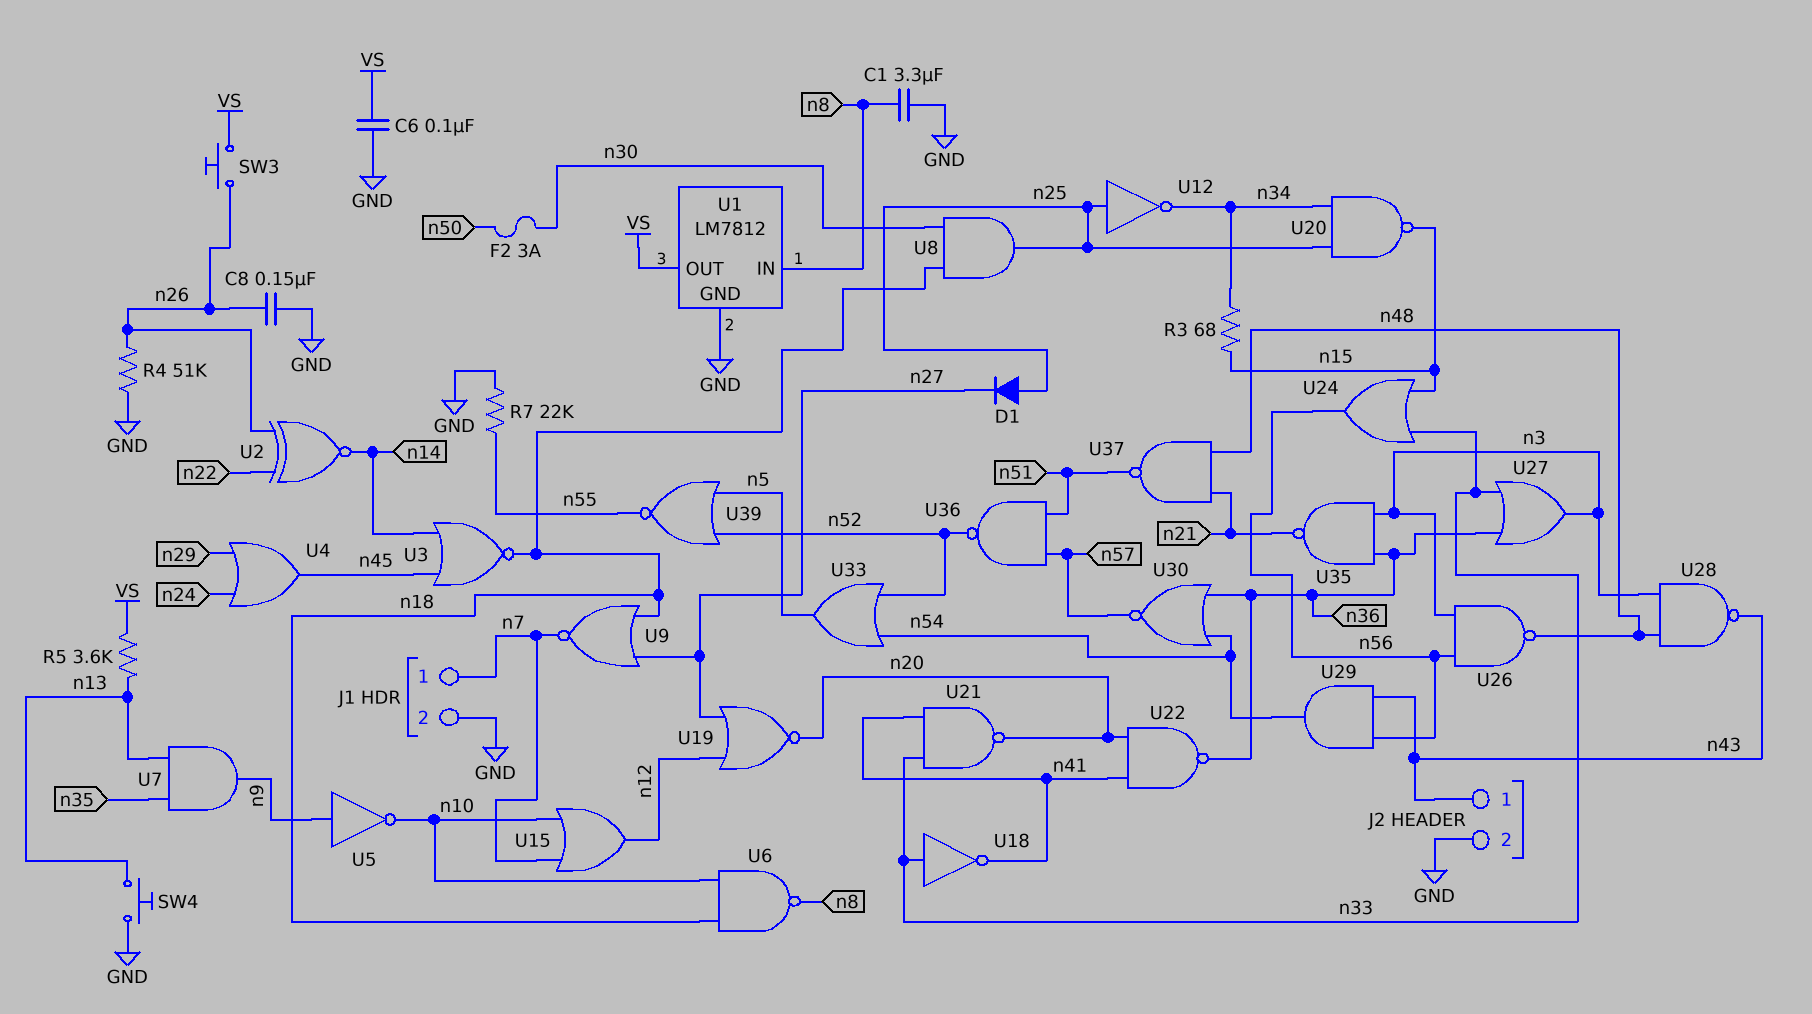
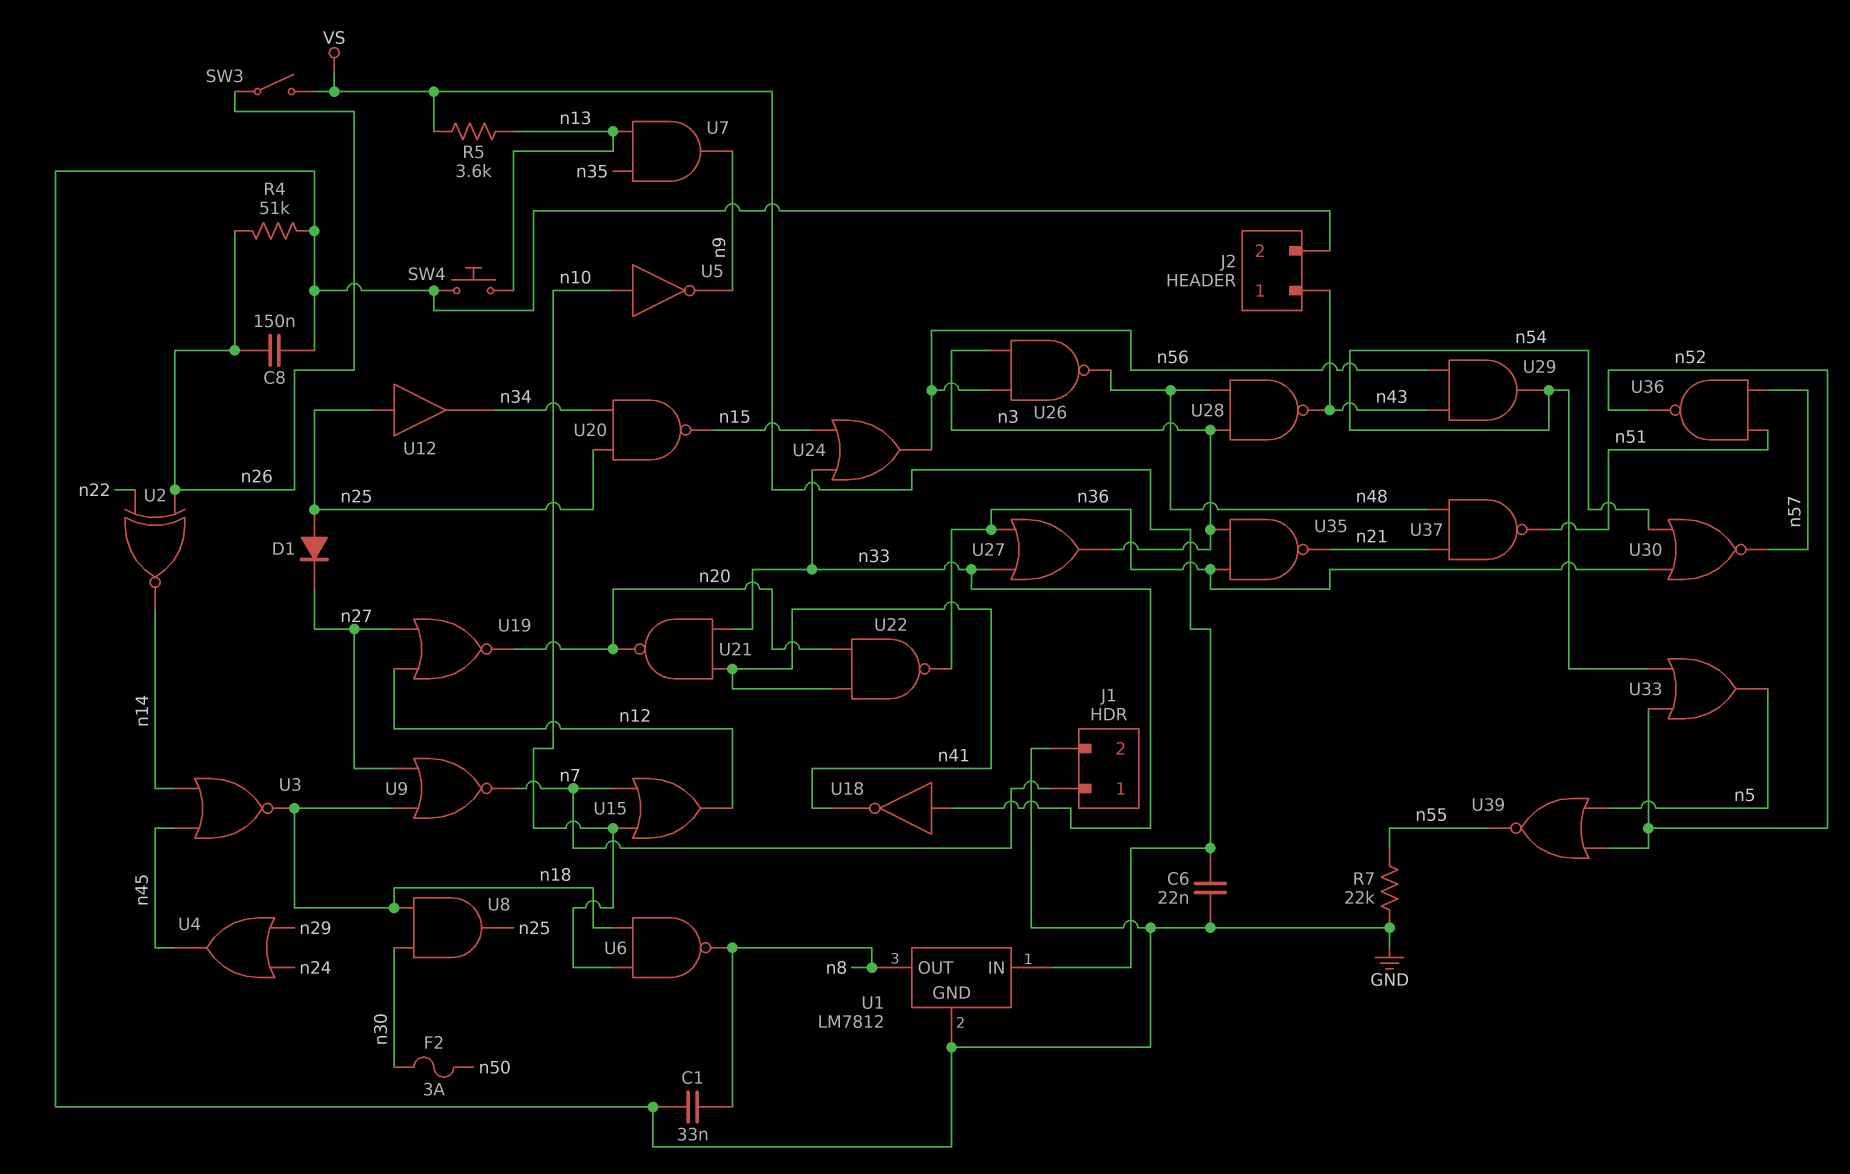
C1: 3.3uF (GND, n8) -> 33nF (GND, n8)
C6: 100nF (GND, VS) -> 22nF (GND, VS)
R3: 68 (n15, n34) -> none
SW3: button (VS, n26) -> switch (VS, n26)
U1 pin IN: n8 -> VS
U1 pin OUT: VS -> n8
U5: NOT (in n9, out n10) -> NOT (in n10, out n9)
U12: NOT (in n25, out n34) -> buffer (in n25, out n34)

